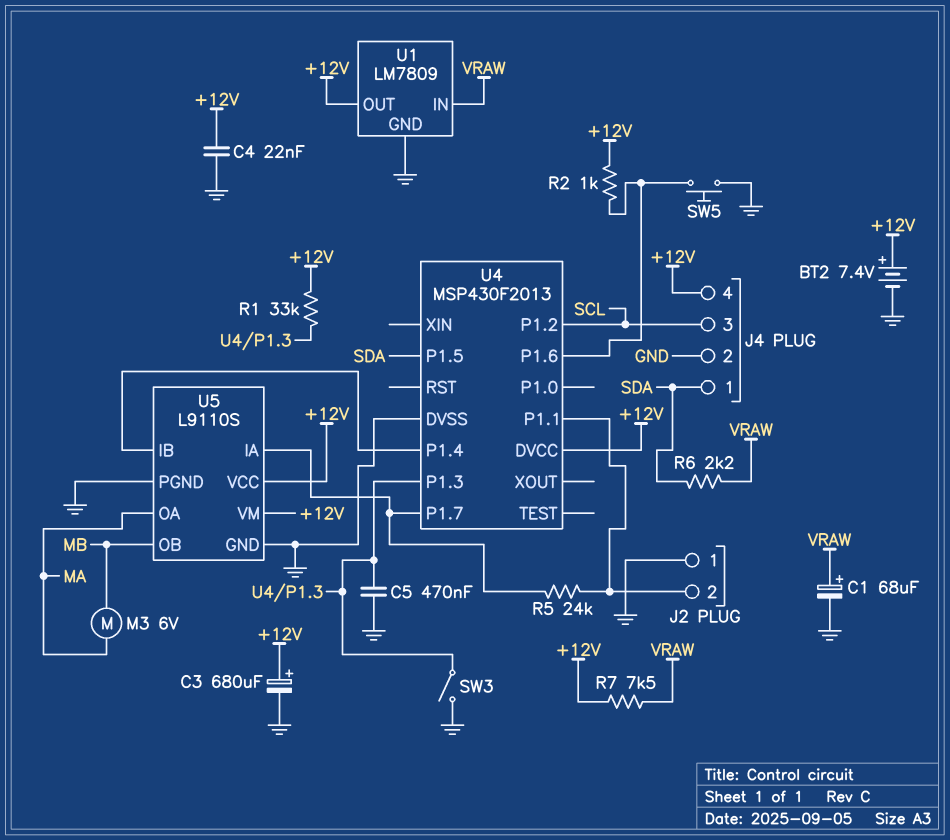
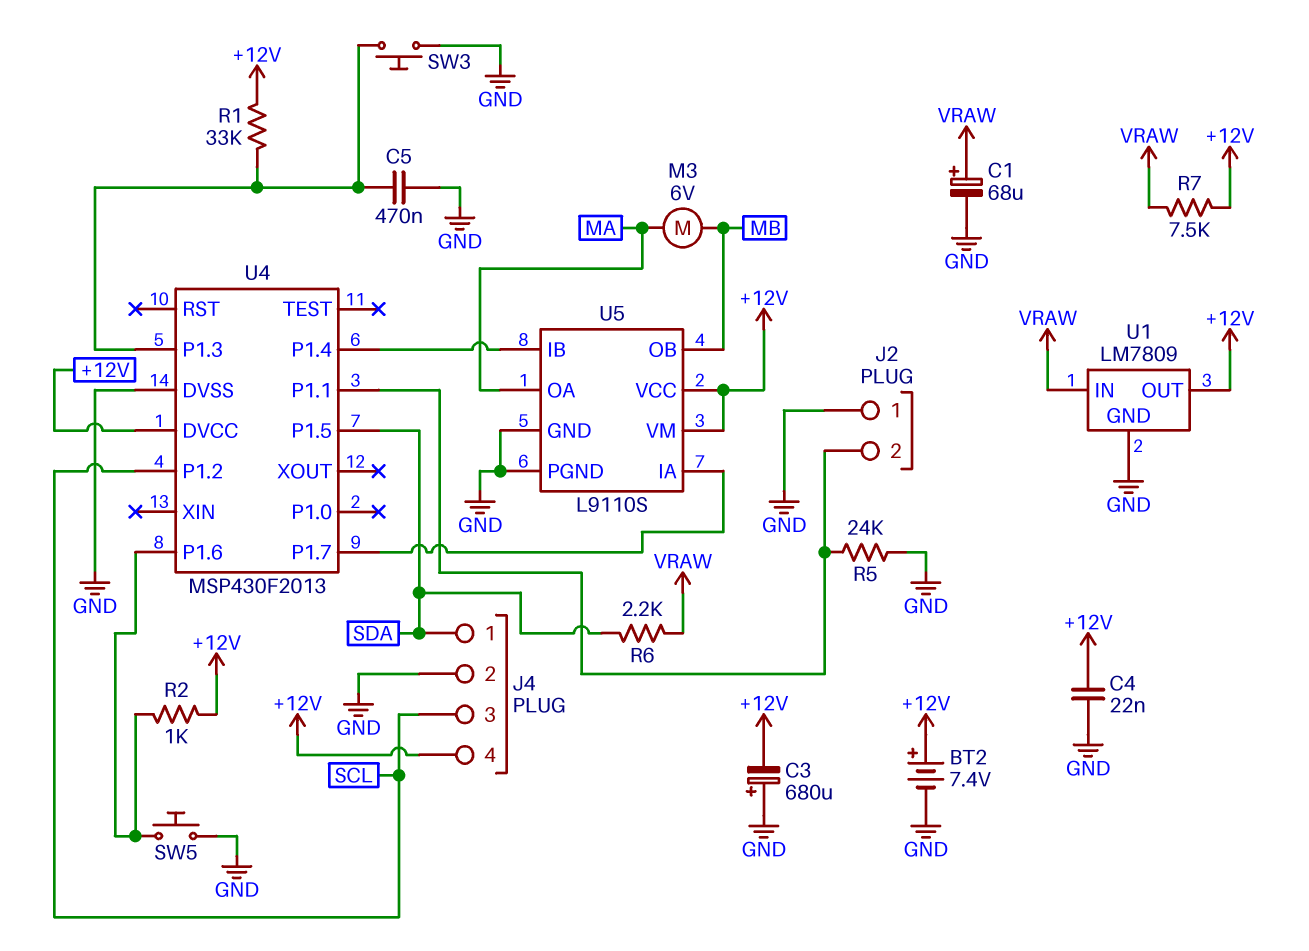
C3: 680uF (plus +12V, minus GND) -> 680uF (plus GND, minus +12V)
R5: 24k (J2/2, U4/P1.7) -> 24k (GND, J2/2)
SW3: switch (GND, U4/P1.3) -> button (GND, U4/P1.3)

